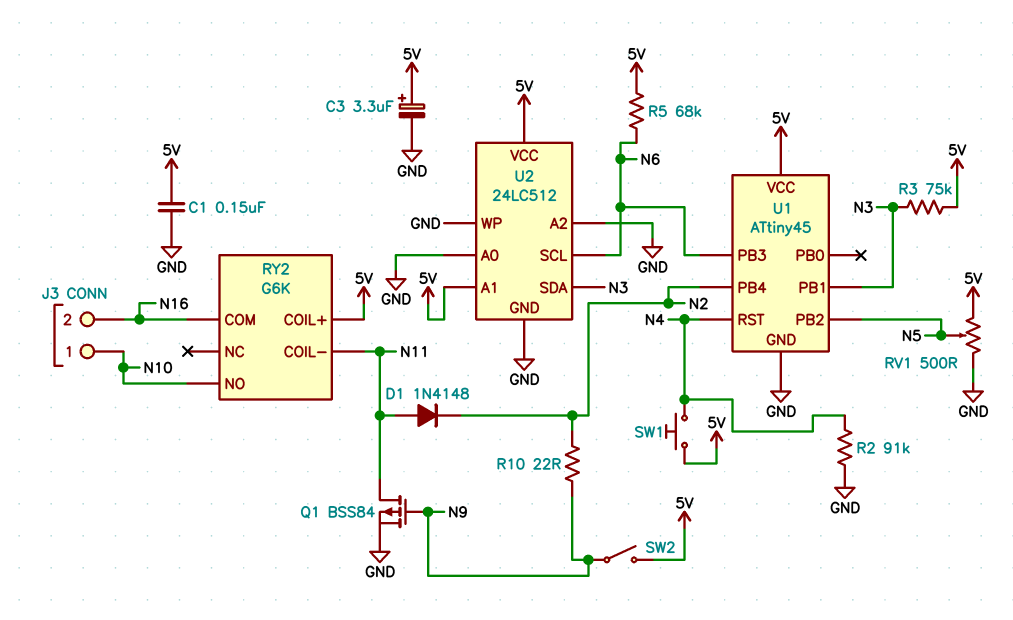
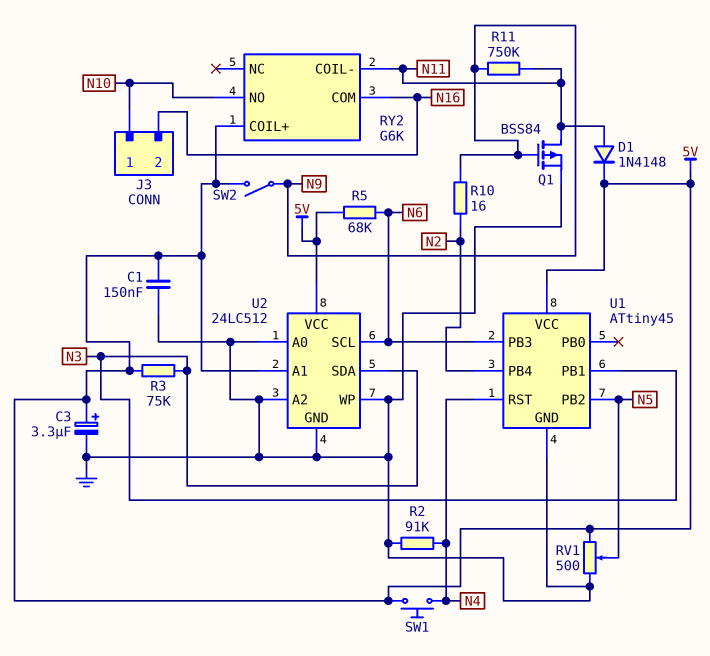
D1: diode 1N4148 (A N11, K N2) -> diode 1N4148 (A N11, K 5V)
R10: 22 (N2, N9) -> 16 (N2, N9)
R11: none -> 750k (N9, N11)

